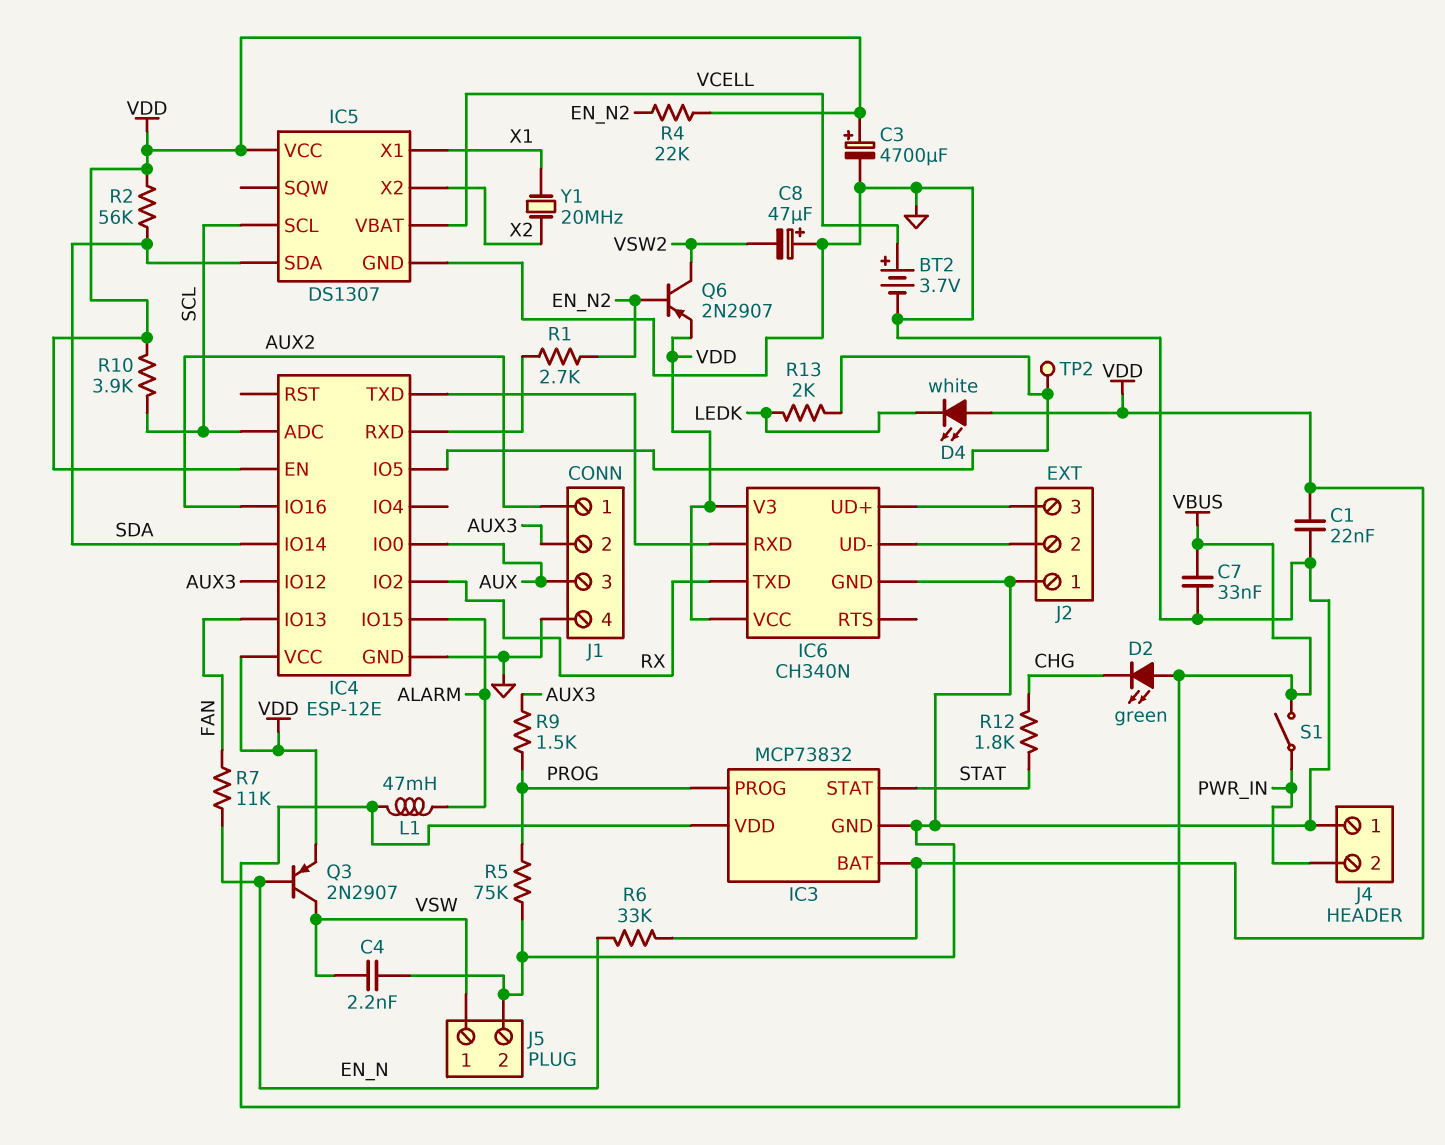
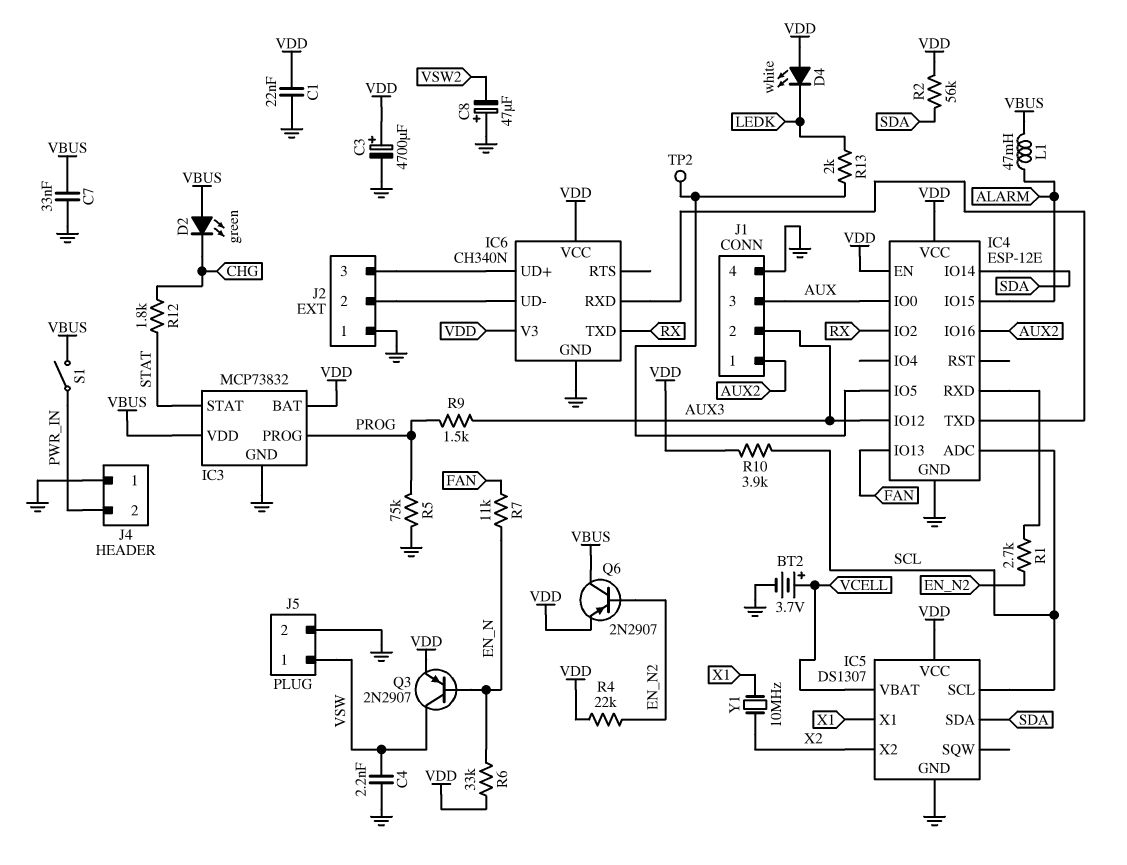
Q6: PNP 2N2907 (B EN_N2, C VSW2, E VDD) -> PNP 2N2907 (B EN_N2, C VBUS, E VDD)
Y1: 20MHz (X1, X2) -> 10MHz (X1, X2)

